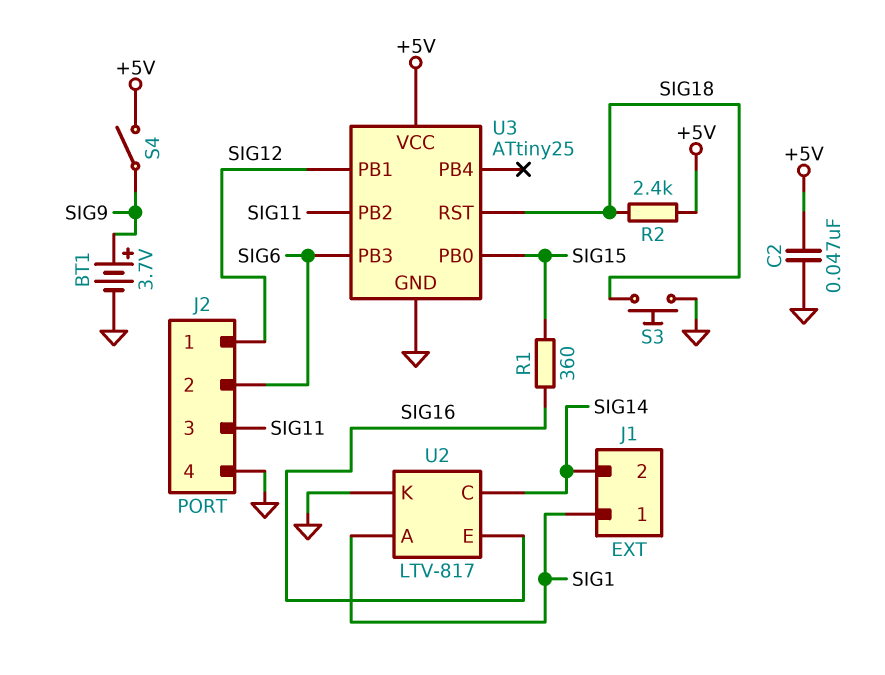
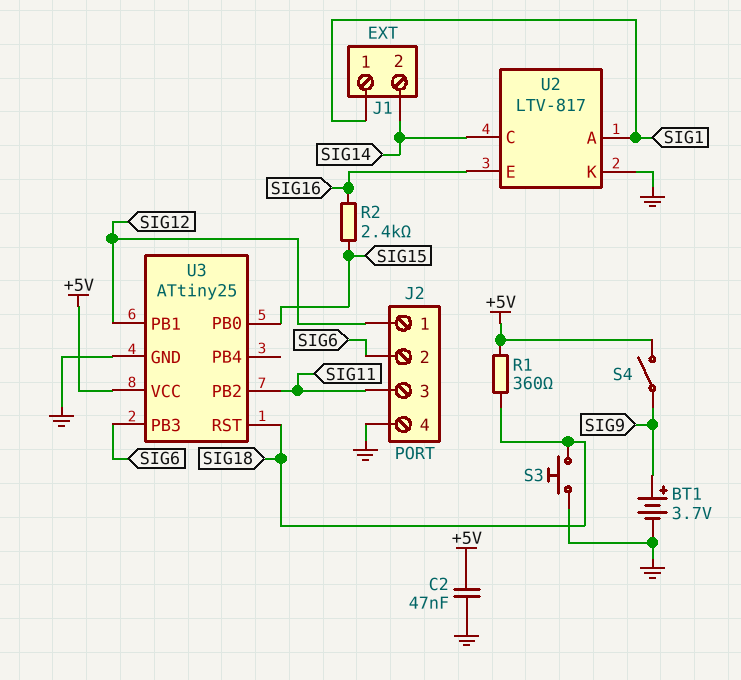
R1: 360 (SIG15, SIG16) -> 360 (+5V, SIG18)
R2: 2.4k (+5V, SIG18) -> 2.4k (SIG15, SIG16)

